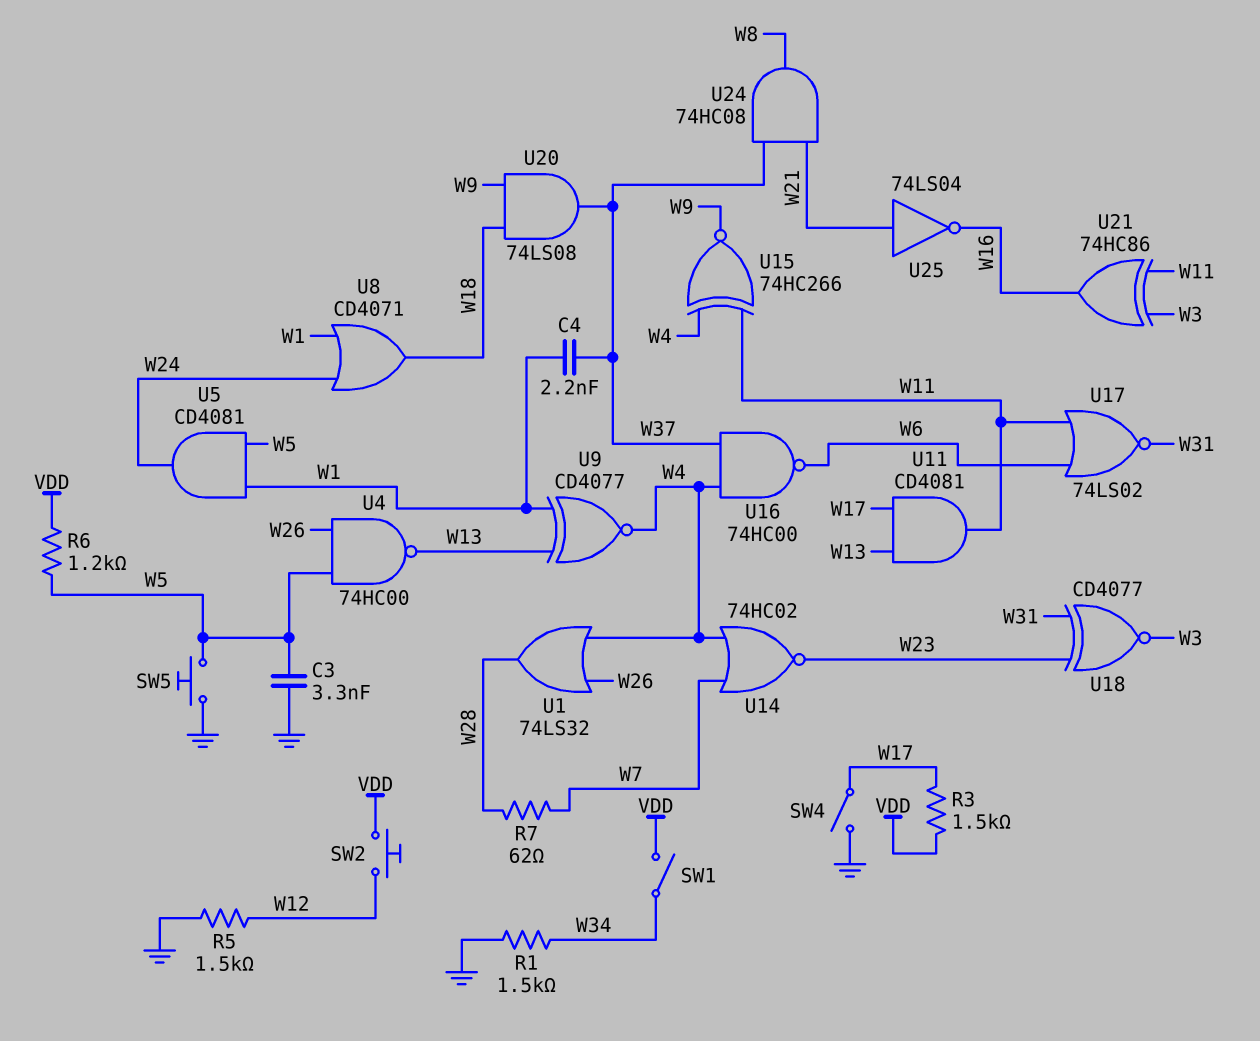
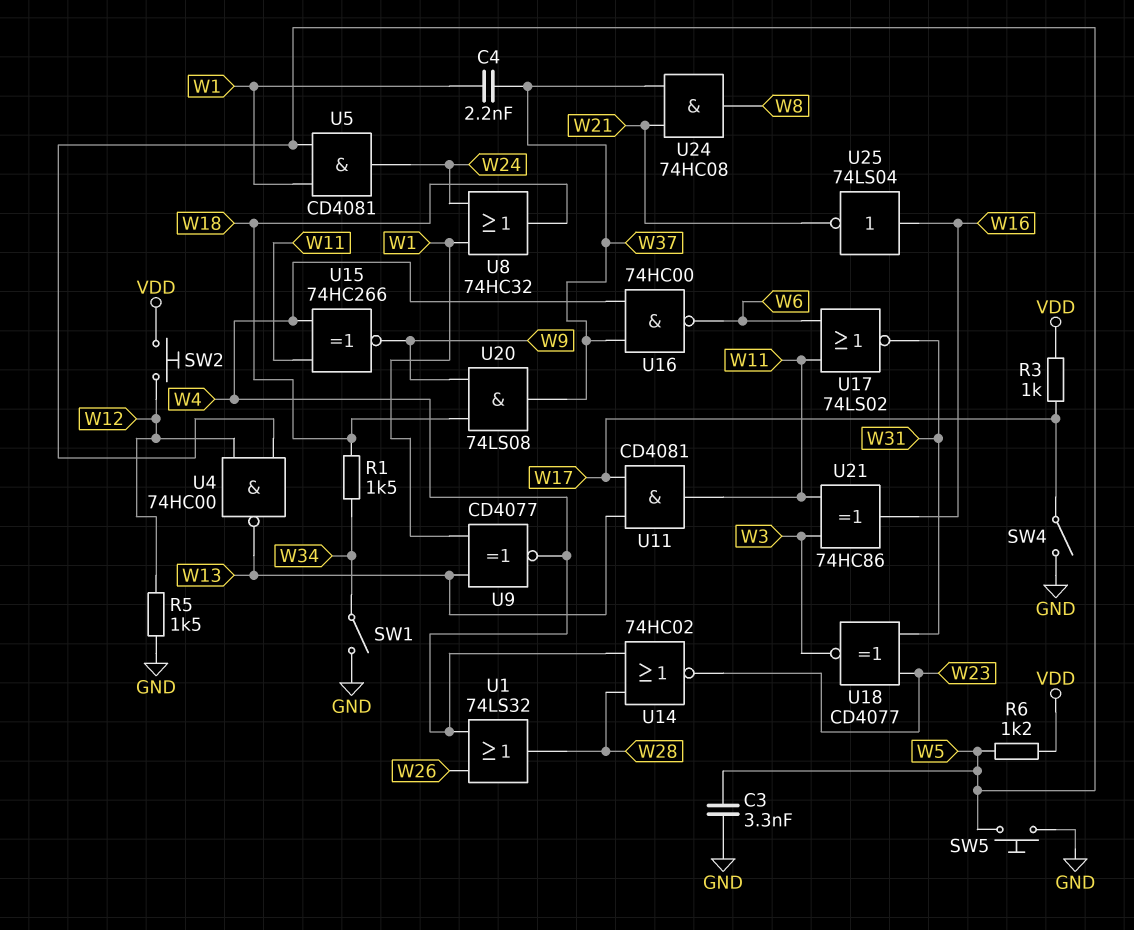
R1: 1.5k (GND, W34) -> 1.5k (W18, W34)
R3: 1.5k (VDD, W17) -> 1k (VDD, W17)
R7: 62 (W7, W28) -> none
SW1: switch (VDD, W34) -> switch (GND, W34)
U4: NAND 74HC00 (in W5, in W26, out W13) -> NAND 74HC00 (in W5, in W12, out W13)
U8: OR CD4071 (in W1, in W24, out W18) -> OR 74HC32 (in W1, in W24, out W18)
U14: NOR 74HC02 (in W4, in W7, out W23) -> NOR 74HC02 (in W4, in W28, out W23)
U25: NOT 74LS04 (in W21, out W16) -> NOT 74LS04 (in W16, out W21)

